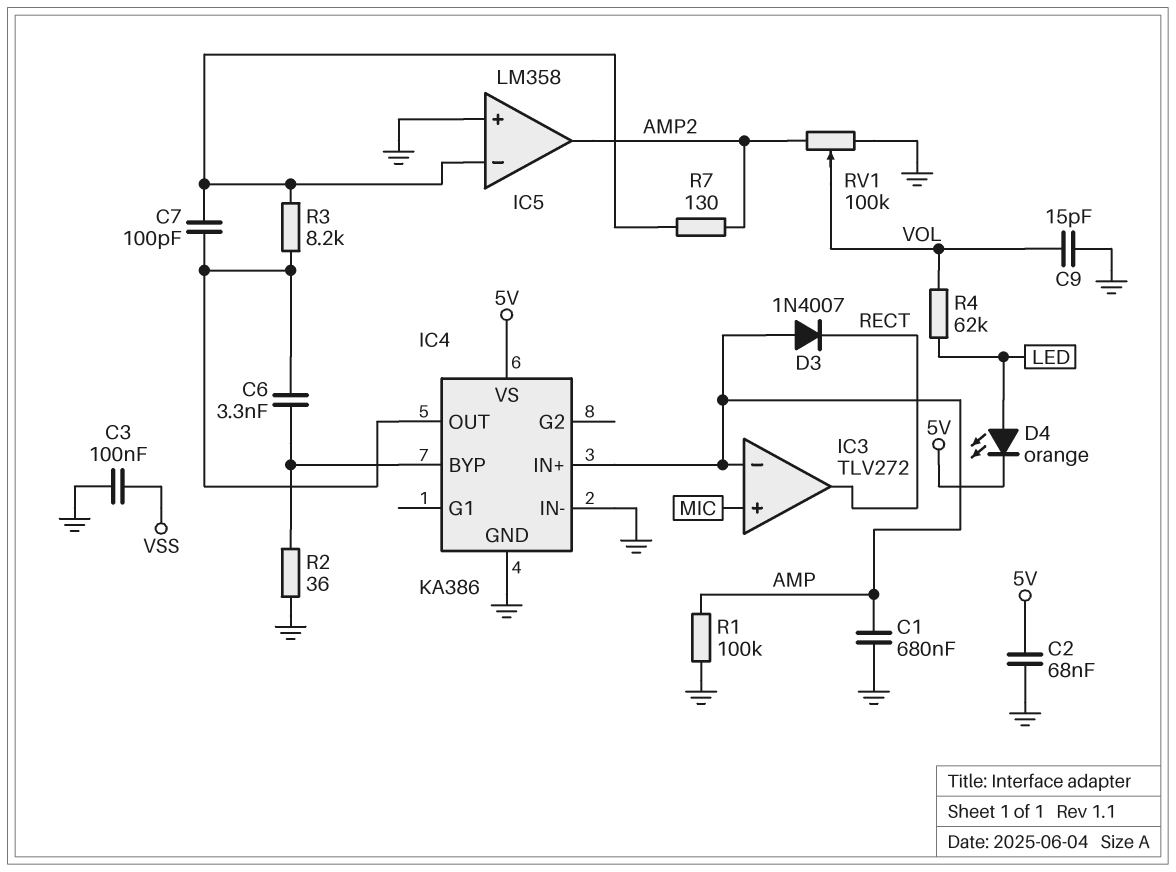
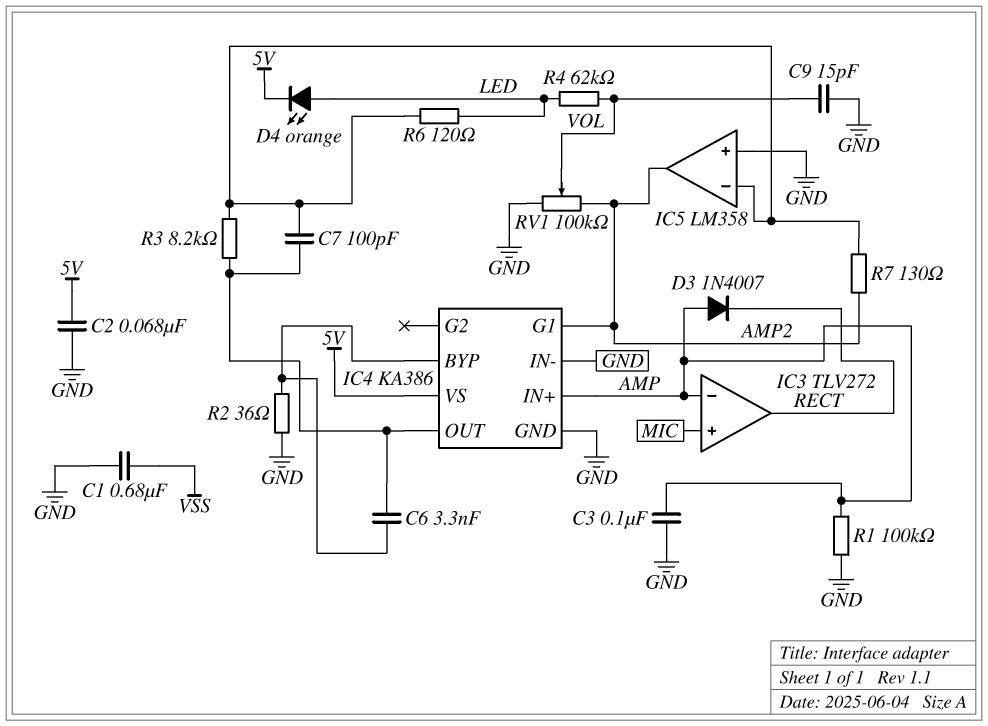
C1: 680nF (AMP, GND) -> 680nF (GND, VSS)
C3: 100nF (GND, VSS) -> 100nF (AMP, GND)
IC4 pin G1: none -> AMP2
R6: none -> 120 (IC5/in-, LED)

